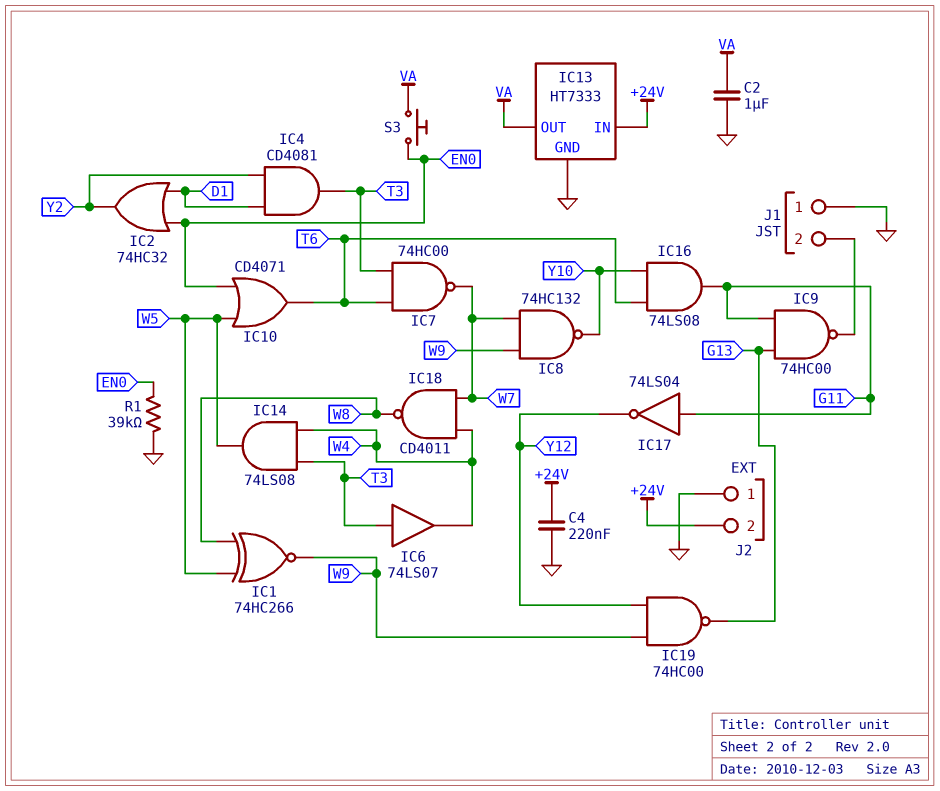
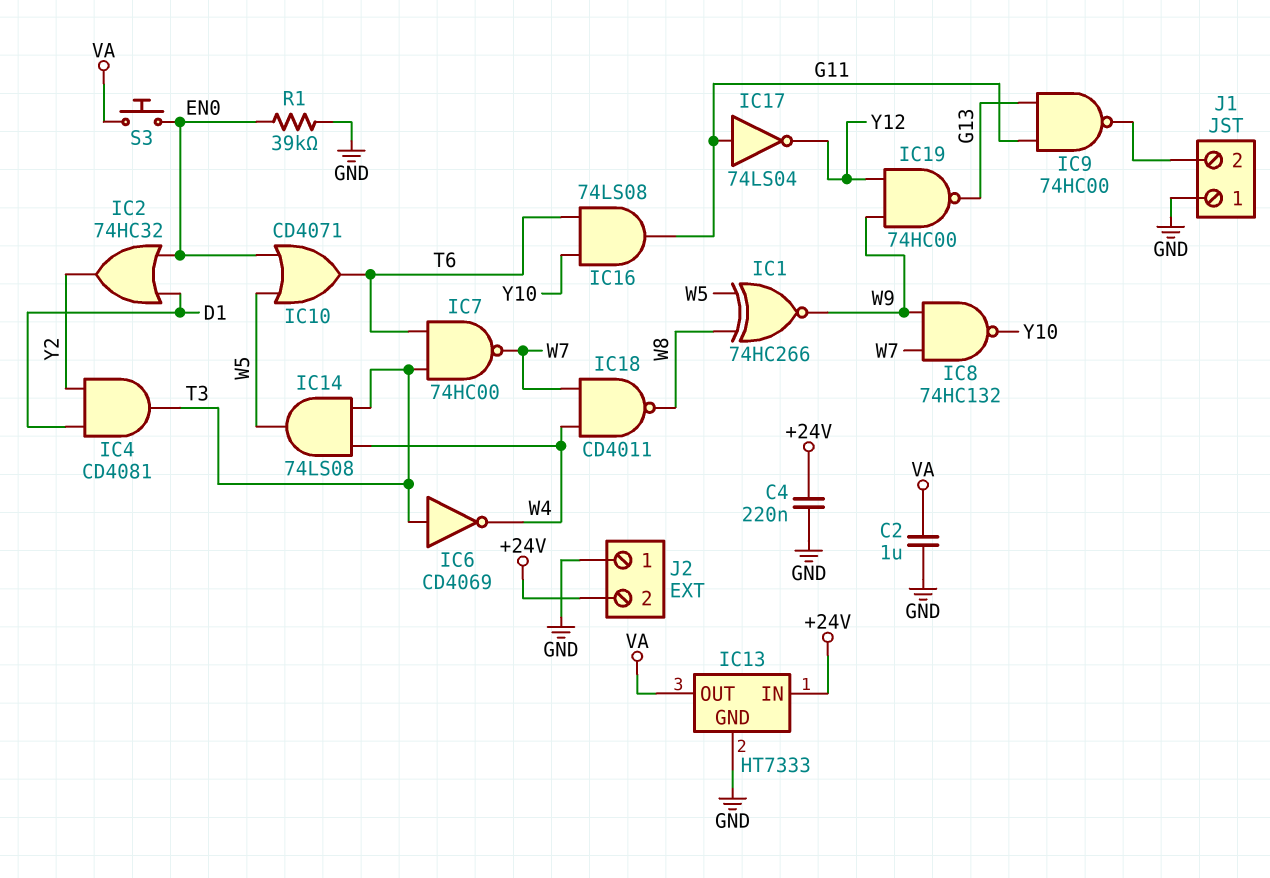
IC6: buffer 74LS07 (in T3, out W4) -> NOT CD4069 (in T3, out W4)

